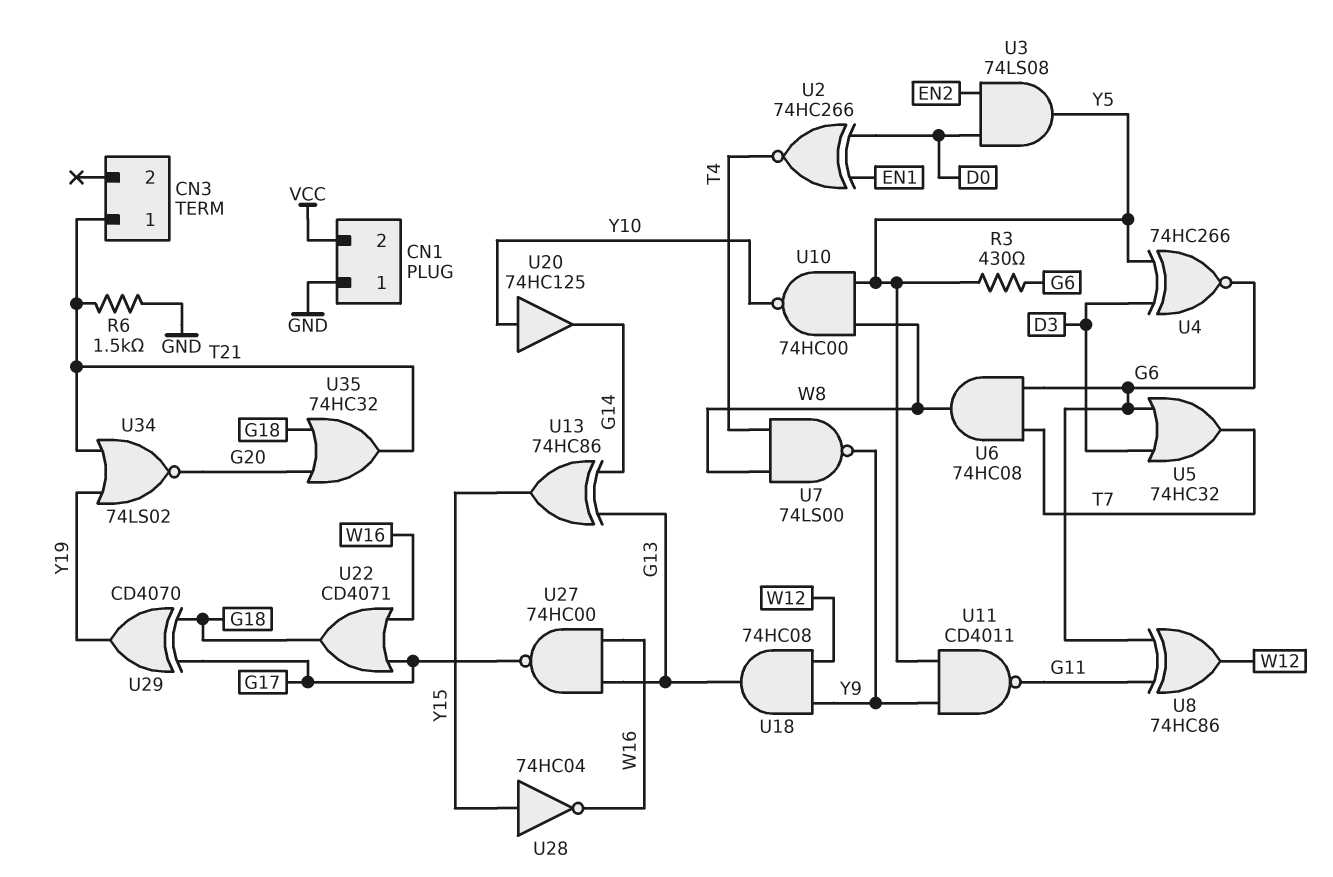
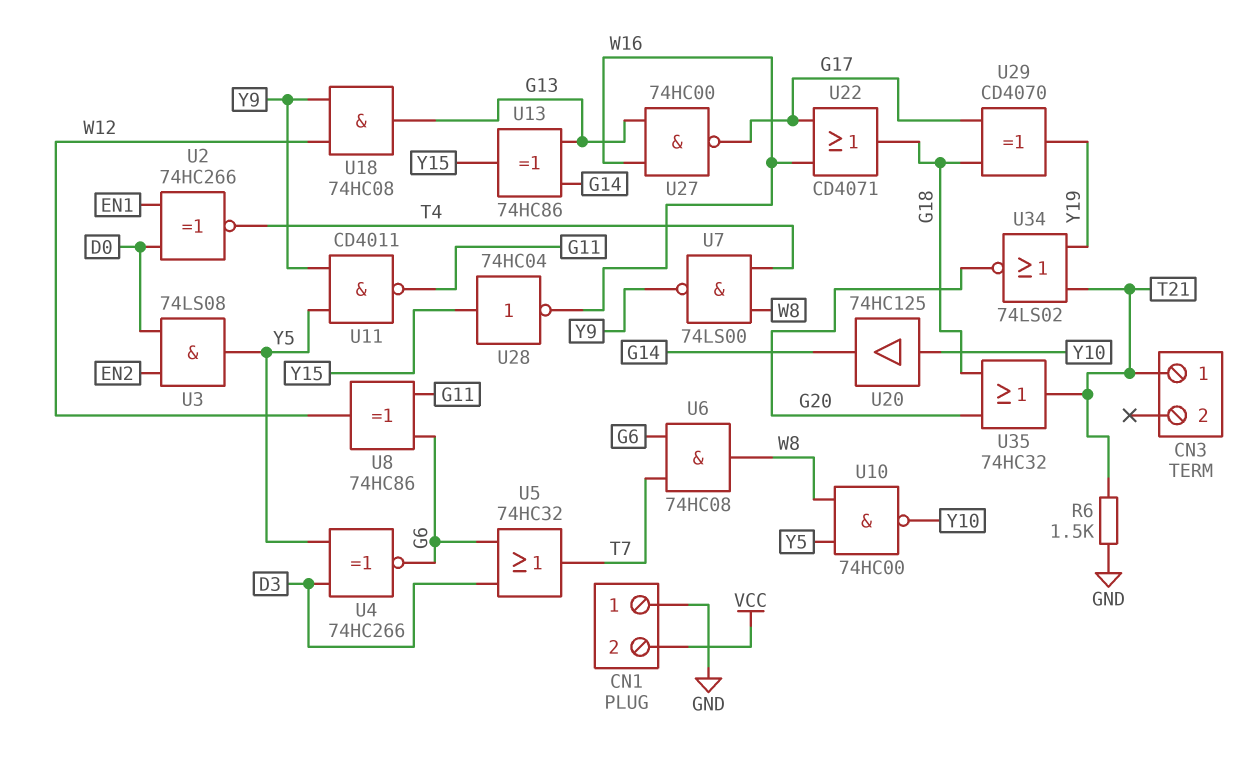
R3: 430 (G6, Y5) -> none

